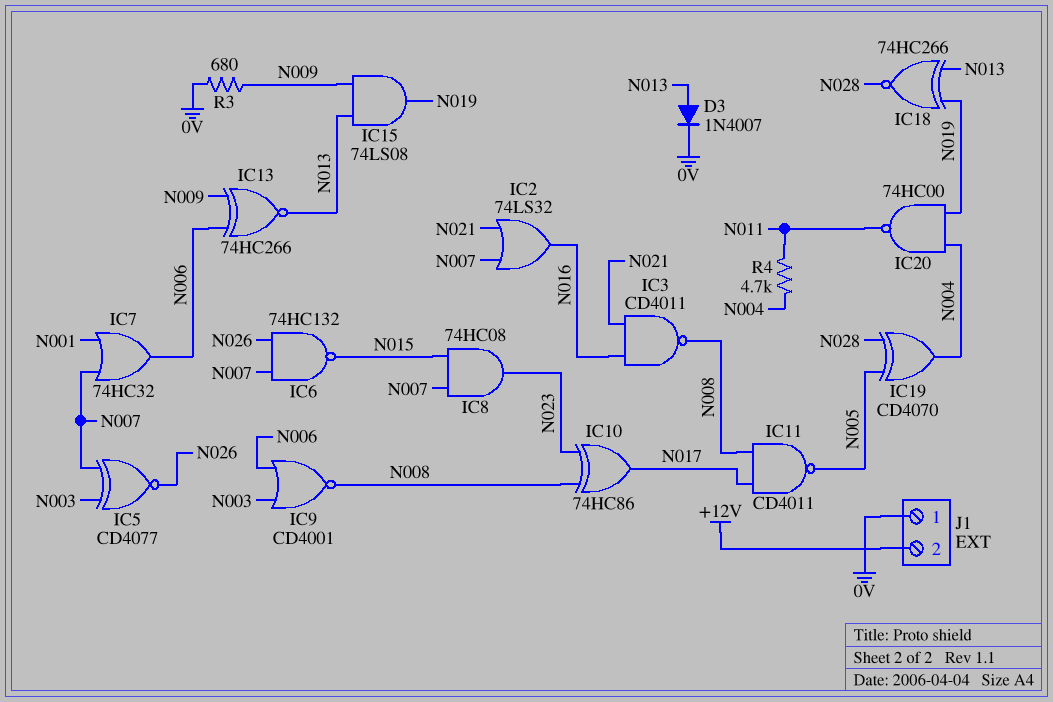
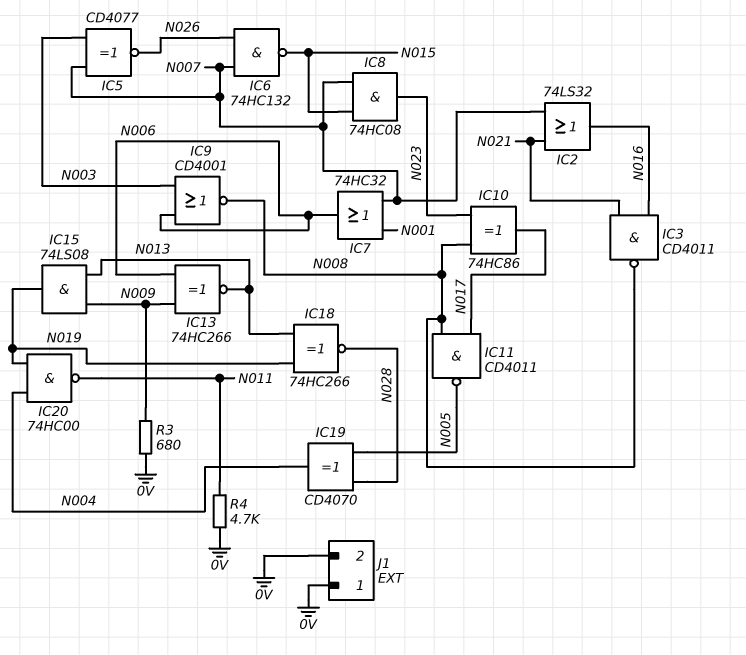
D3: diode 1N4007 (A N013, K 0V) -> none
J1 pin 2: +12V -> 0V
R4: 4.7k (N004, N011) -> 4.7k (0V, N011)

